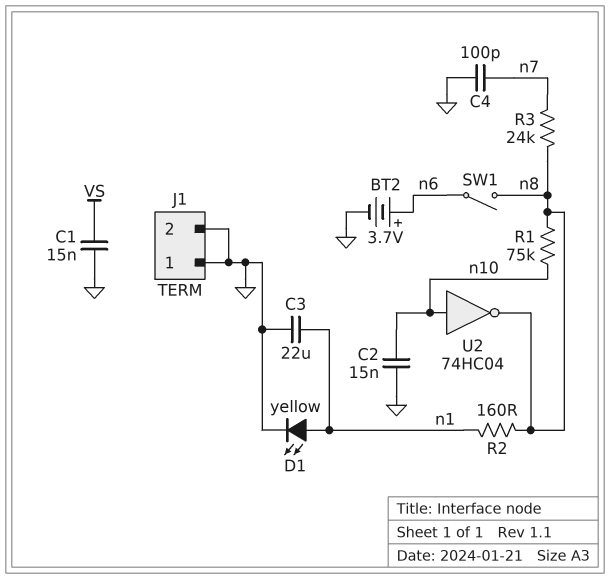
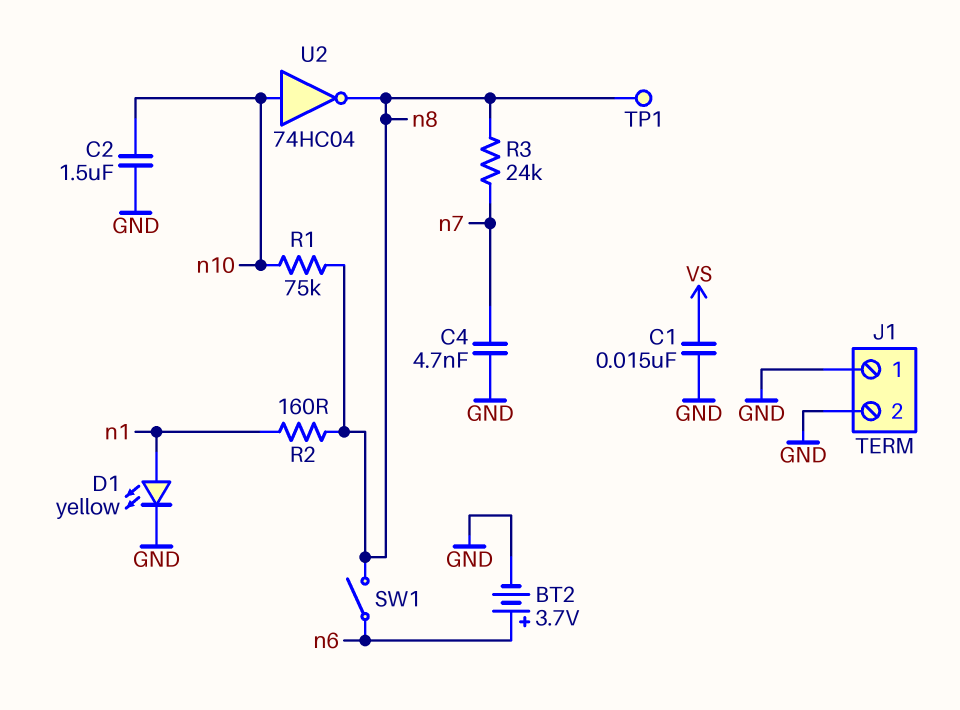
C2: 15nF (GND, n10) -> 1.5uF (GND, n10)
C3: 22uF (GND, n1) -> none
C4: 100pF (GND, n7) -> 4.7nF (GND, n7)
TP1: none -> test point (n8)

